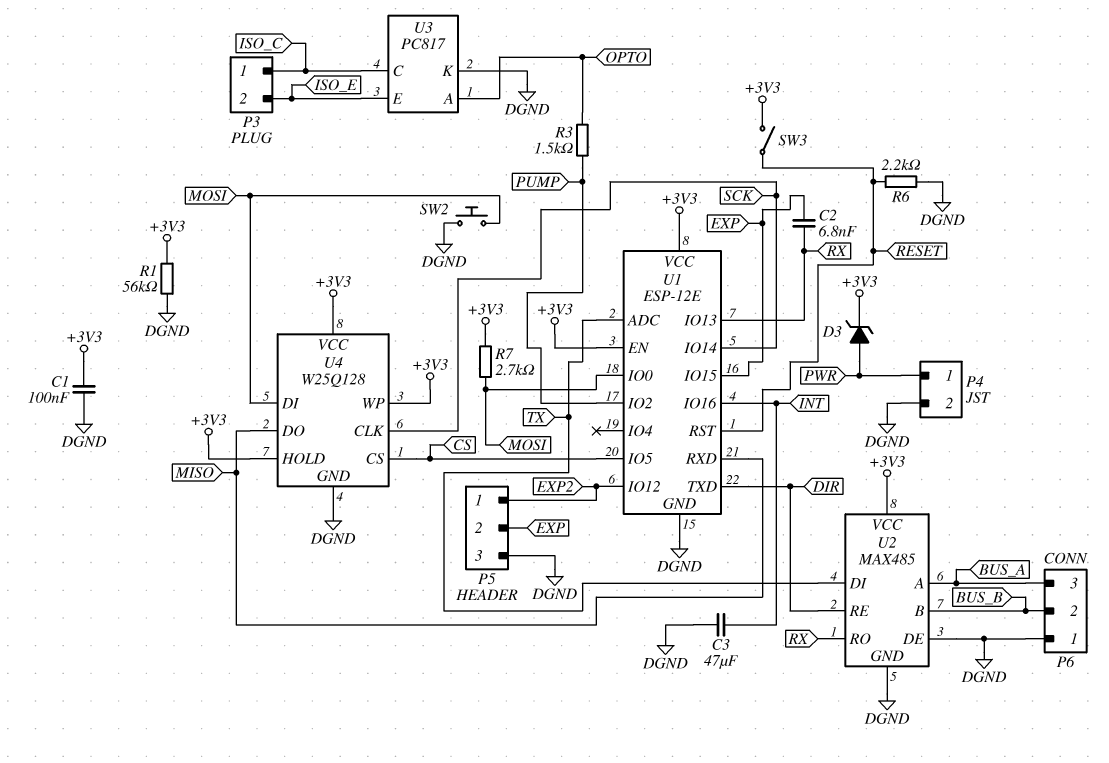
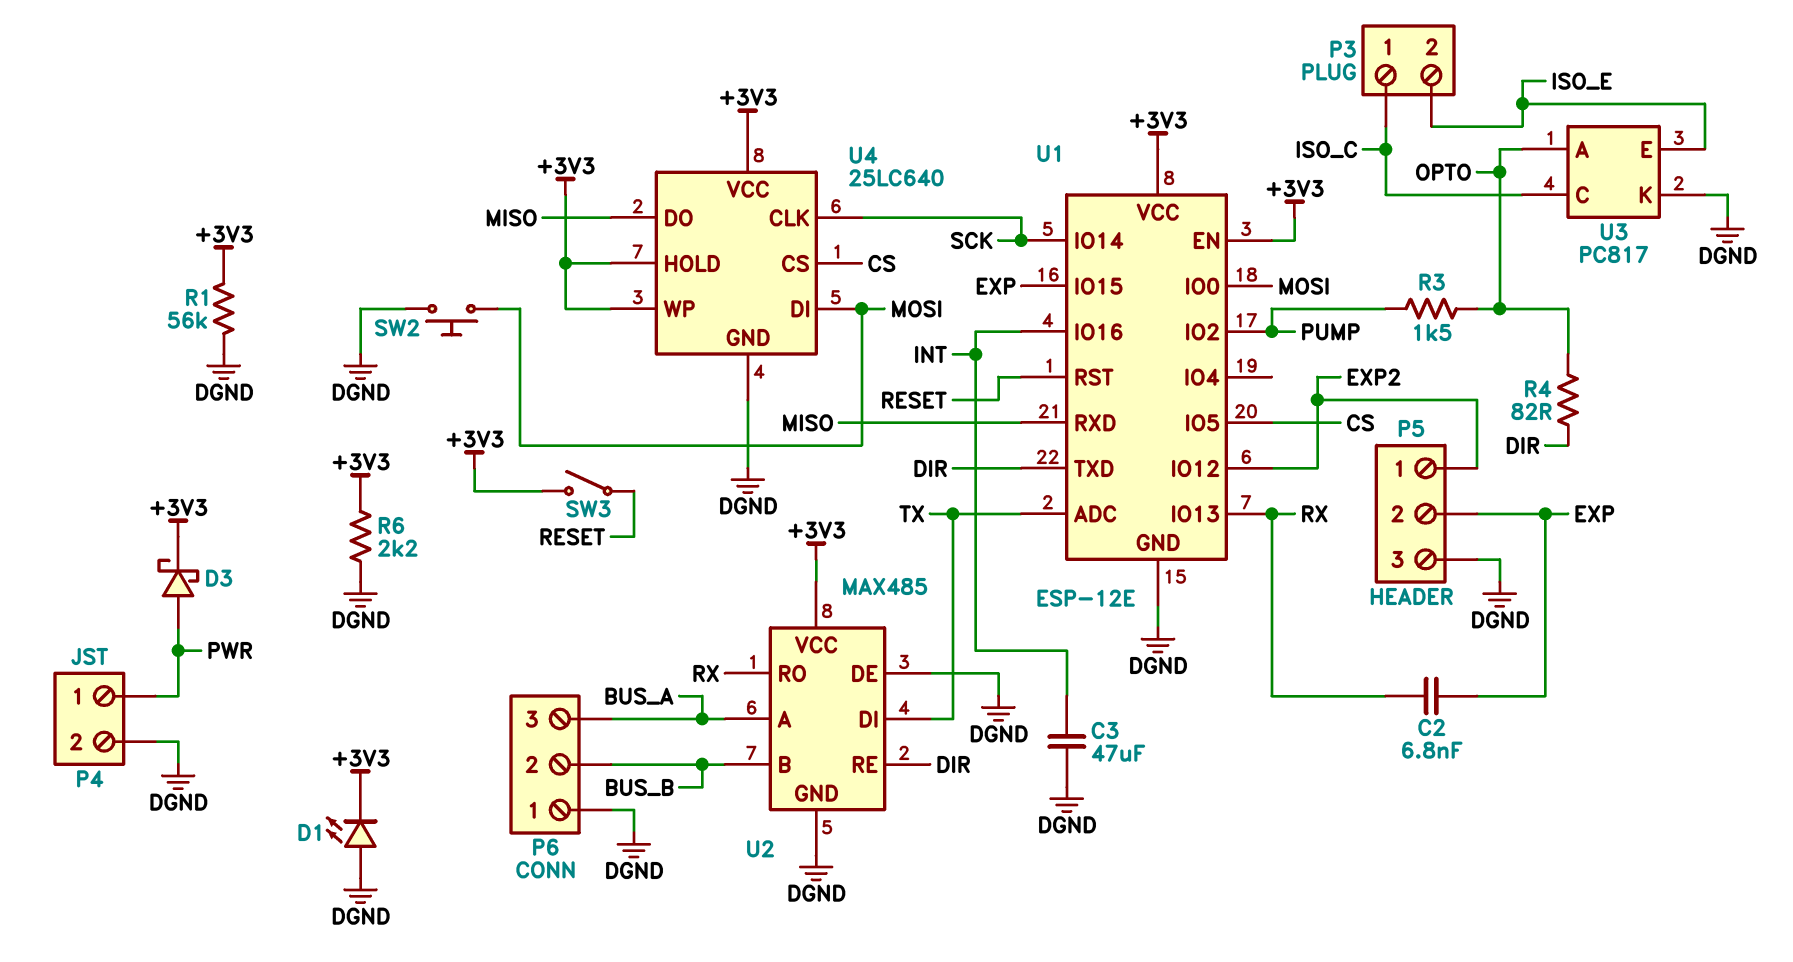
C1: 100nF (+3V3, DGND) -> none
D1: none -> LED (A DGND, K +3V3)
D3: zener (A PWR, K +3V3) -> schottky (A PWR, K +3V3)
R4: none -> 82 (DIR, OPTO)
R6: 2.2k (DGND, RESET) -> 2.2k (+3V3, DGND)
R7: 2.7k (+3V3, MOSI) -> none
U4: W25Q128 -> 25LC640

